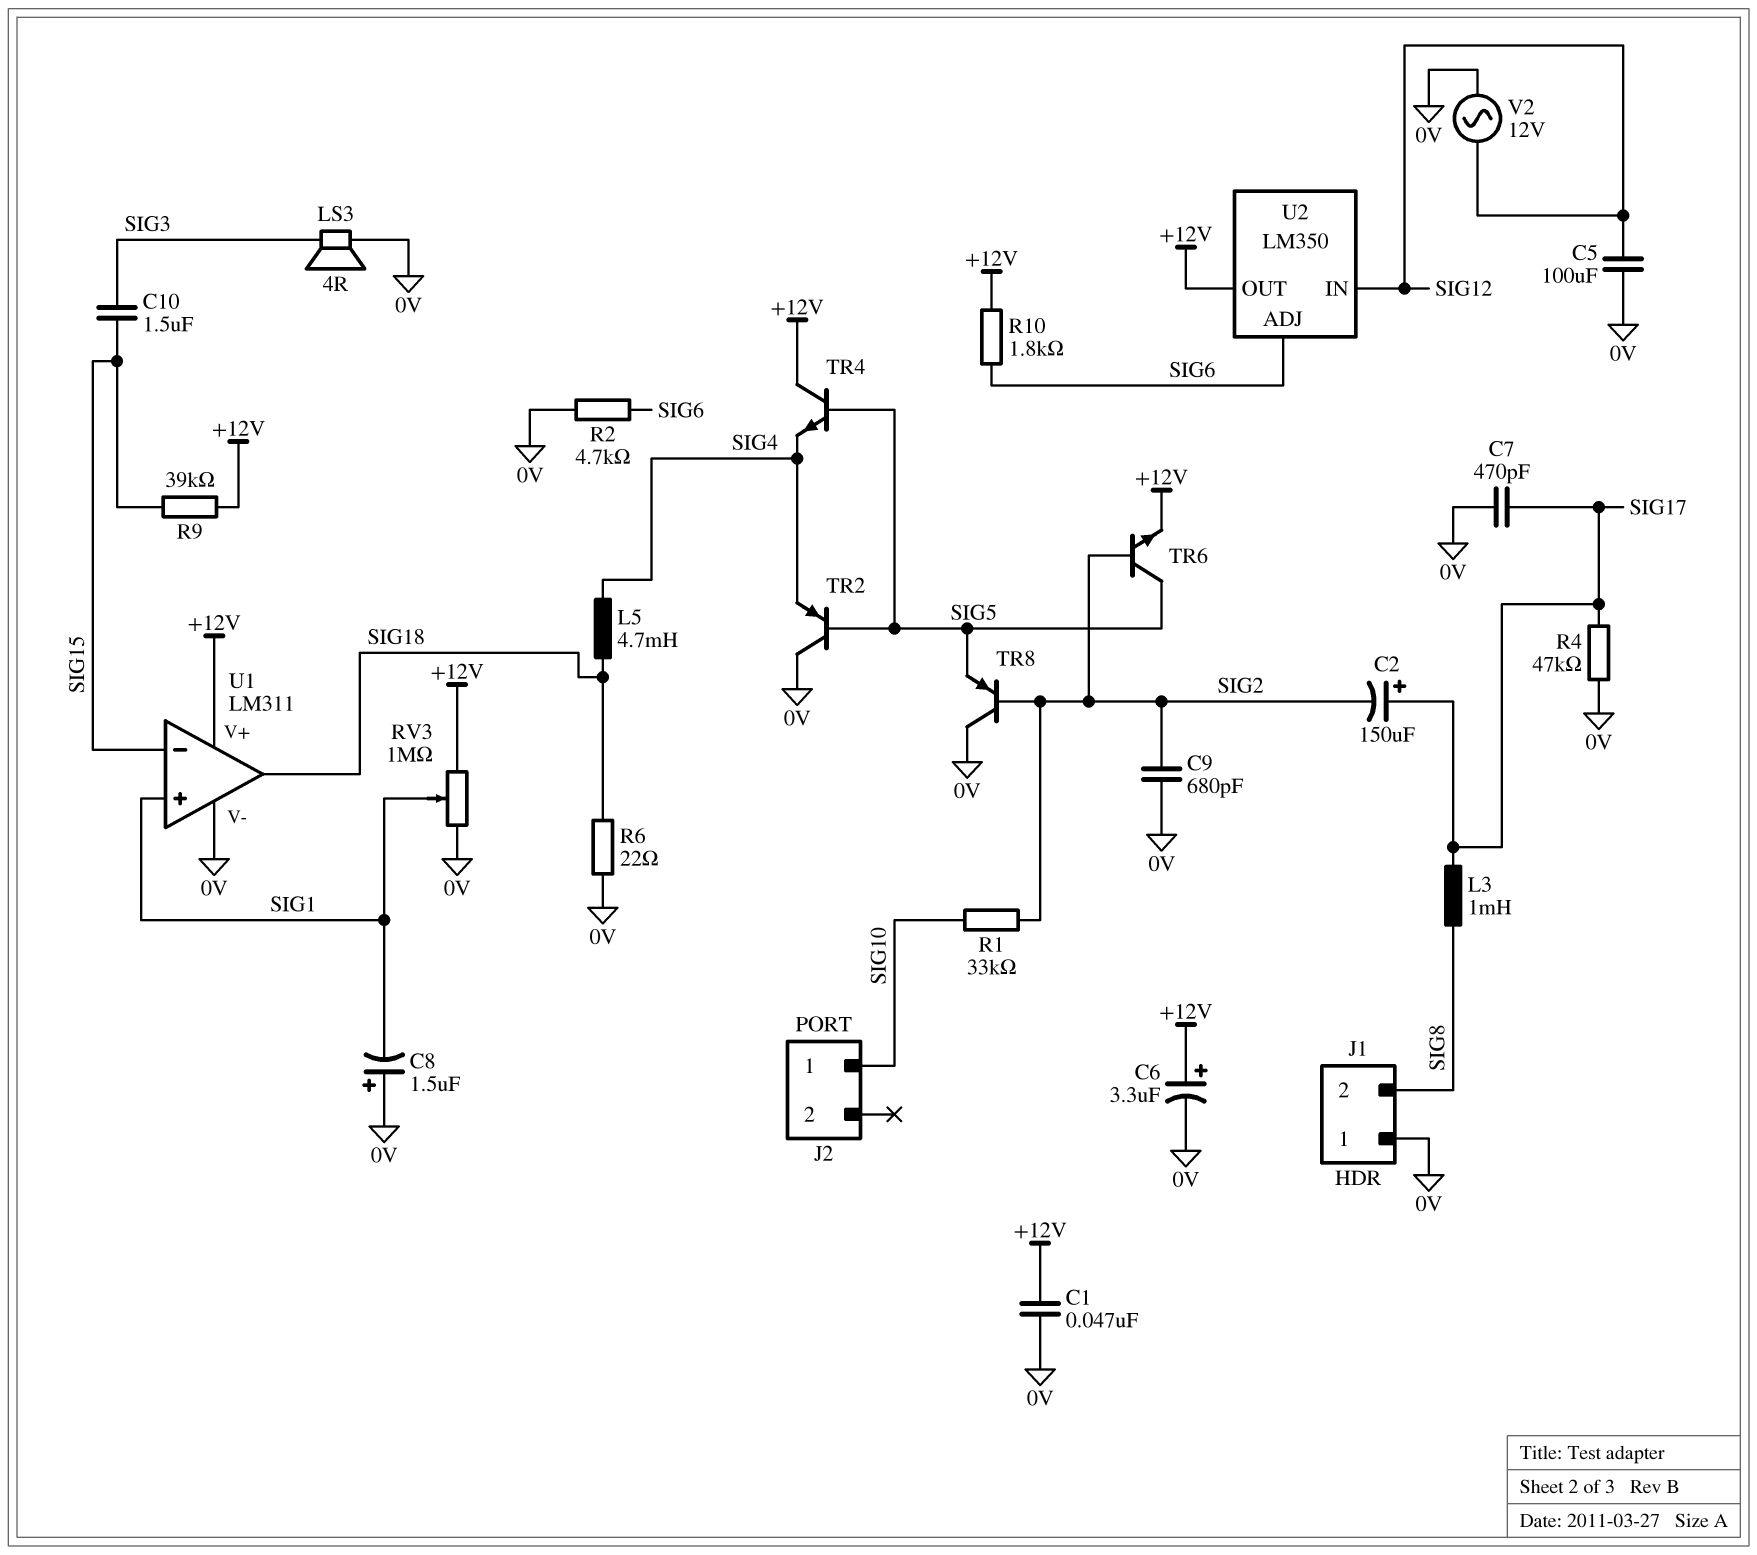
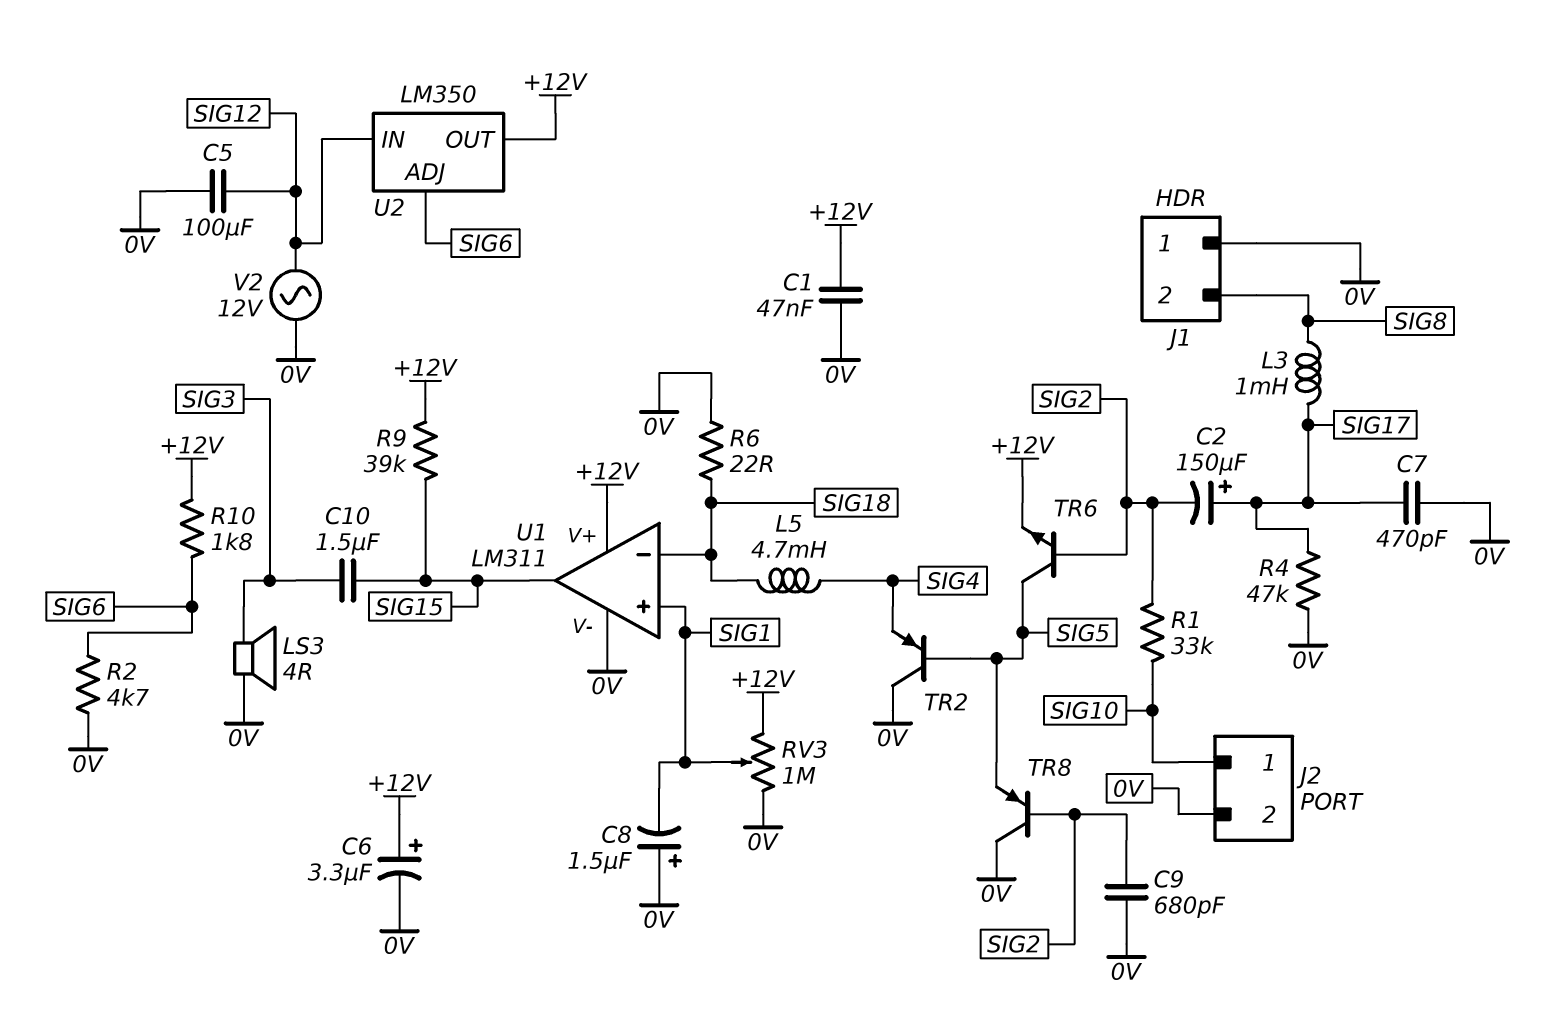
J2 pin 2: none -> 0V
TR4: NPN (B SIG5, C +12V, E SIG4) -> none
U1 pin in-: SIG15 -> SIG18
U1 pin out: SIG18 -> SIG15

